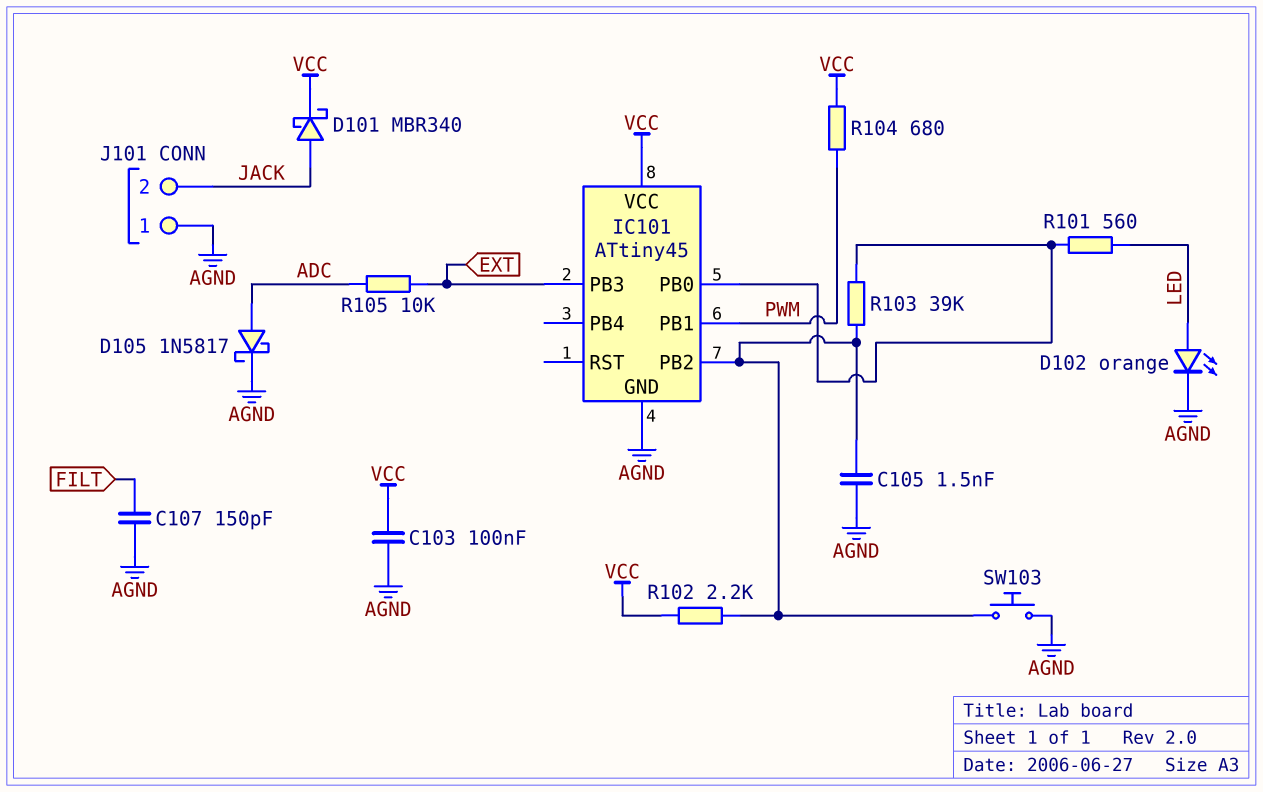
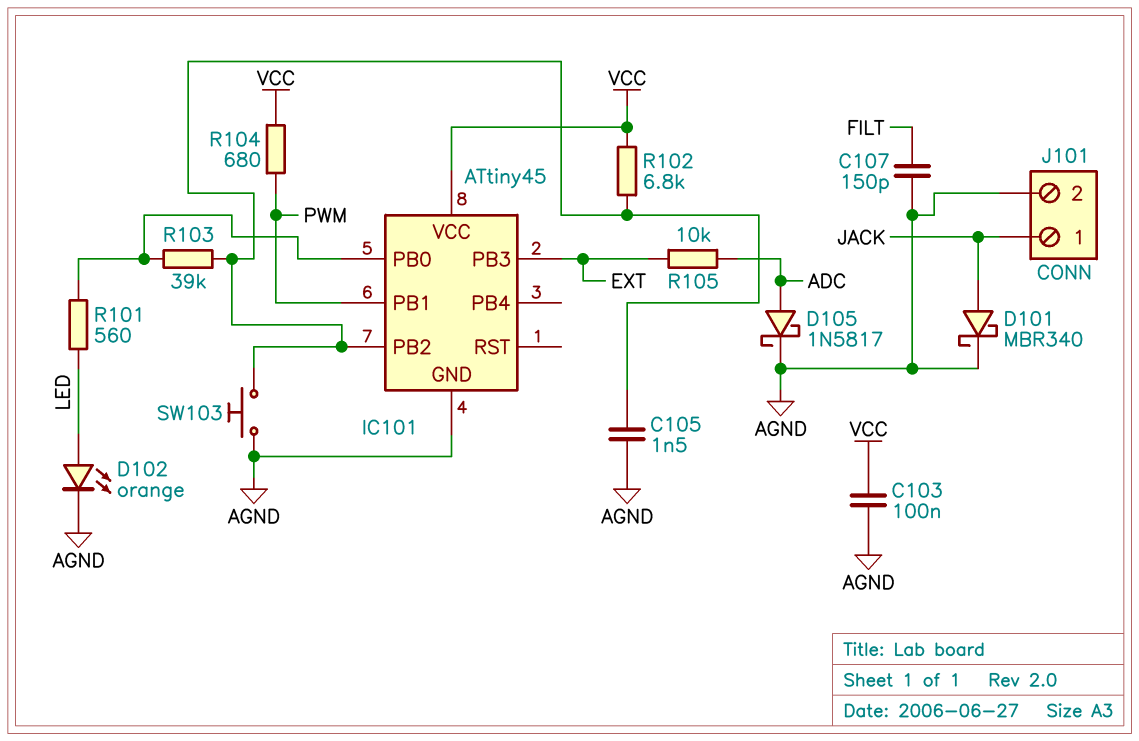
D101: schottky MBR340 (A JACK, K VCC) -> schottky MBR340 (A JACK, K AGND)
J101 pin 1: AGND -> JACK
J101 pin 2: JACK -> AGND
R102: 2.2k (IC101/PB2, VCC) -> 6.8k (IC101/PB2, VCC)

